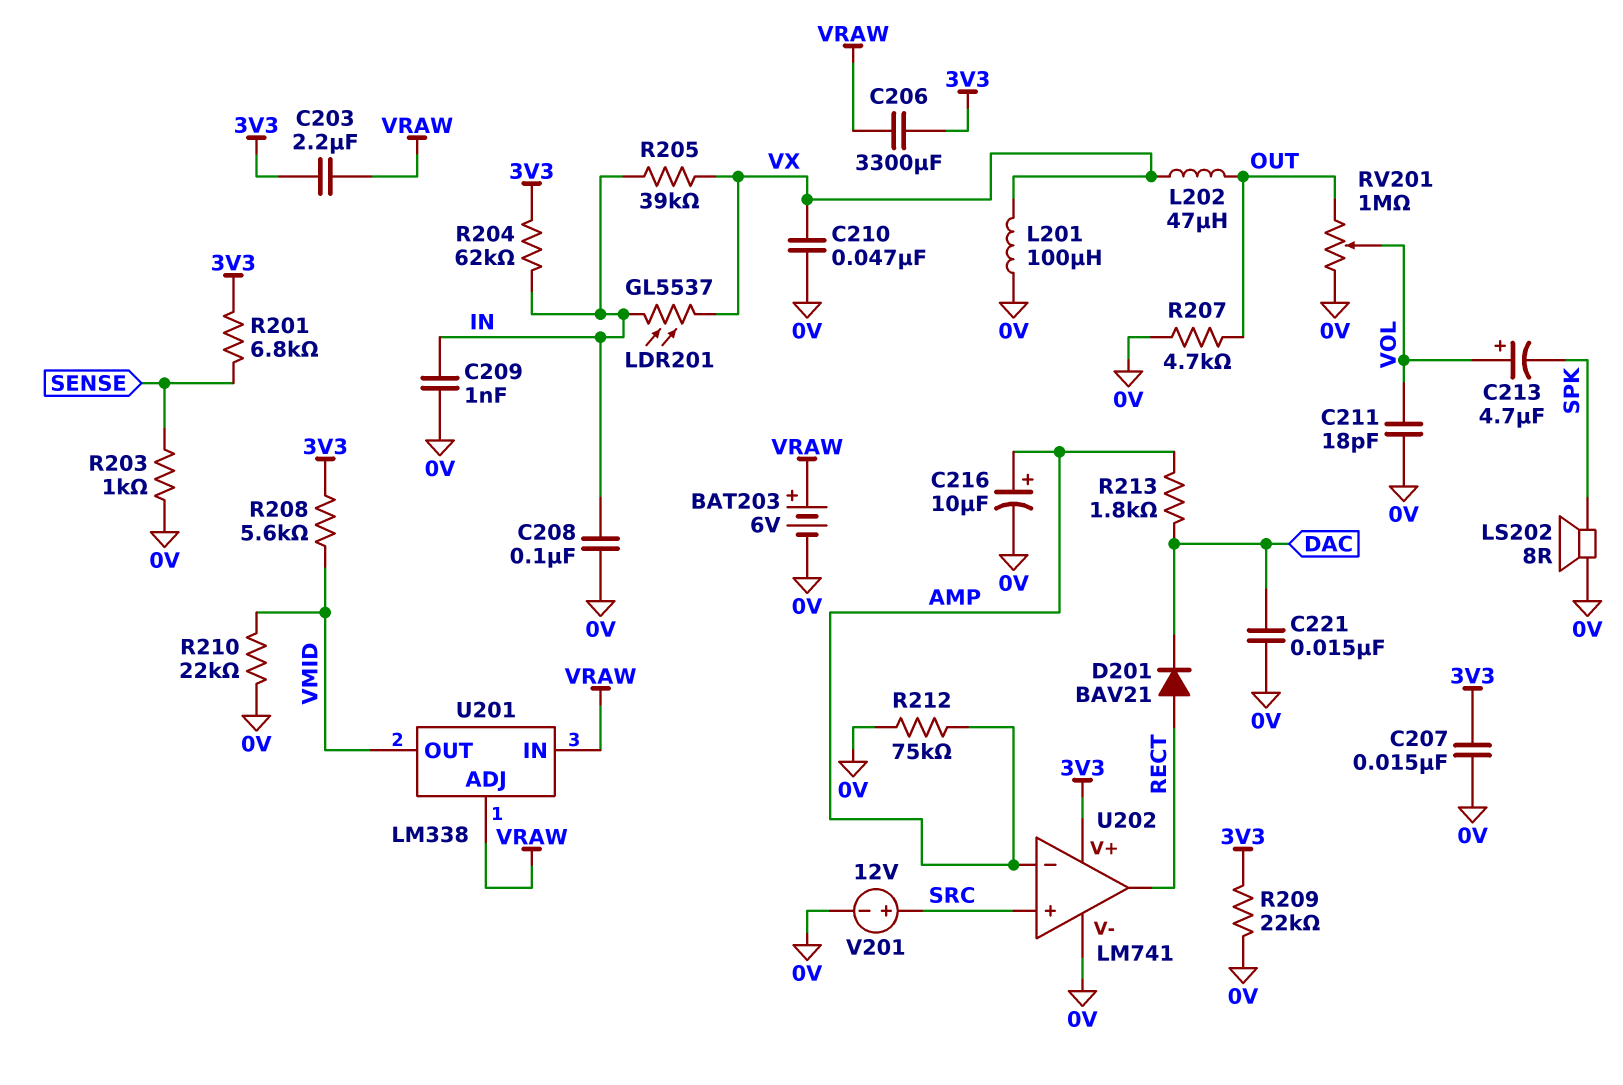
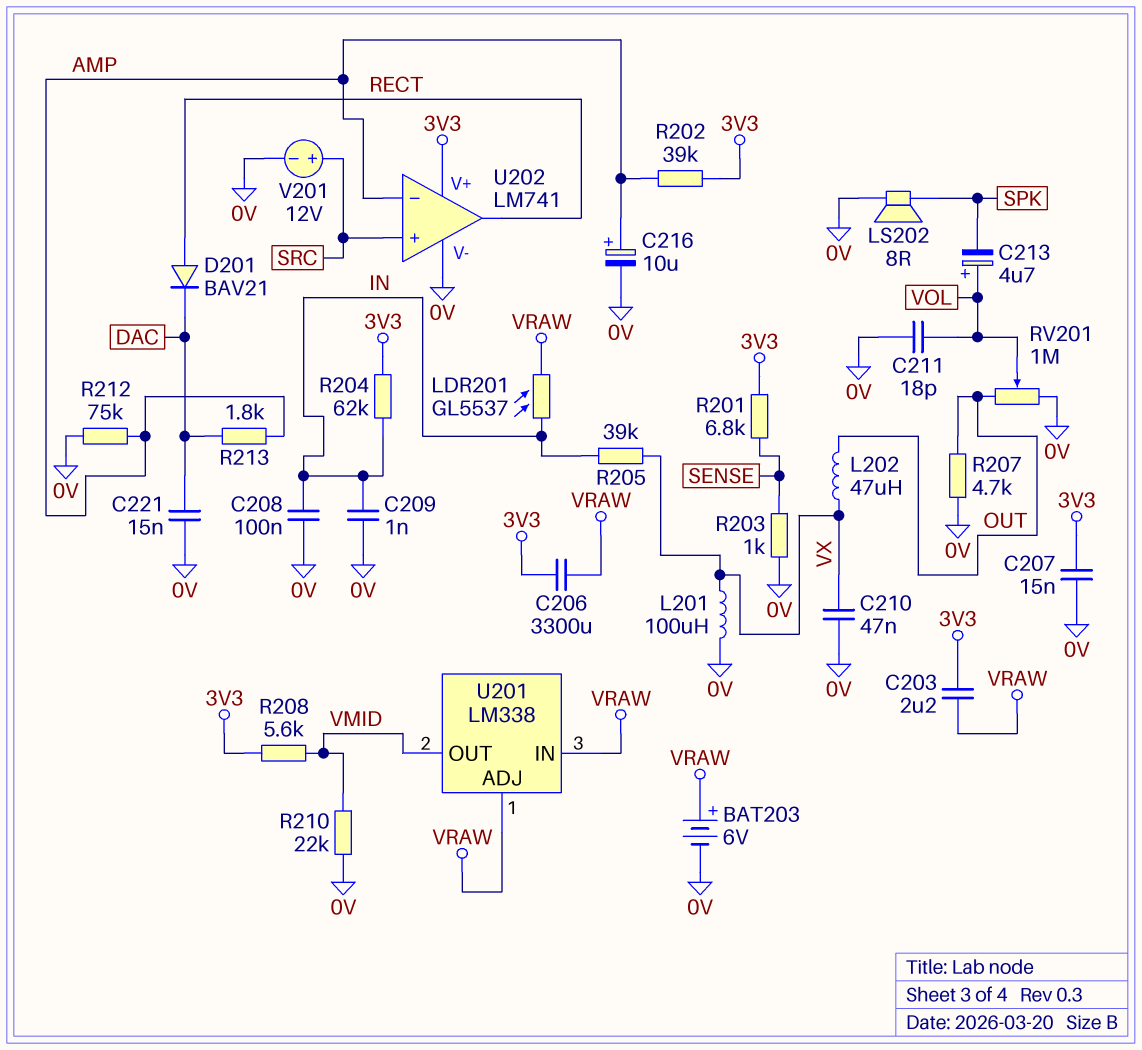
LDR201: GL5537 (IN, VX) -> GL5537 (IN, VRAW)
R202: none -> 39k (3V3, AMP)
R209: 22k (0V, 3V3) -> none

